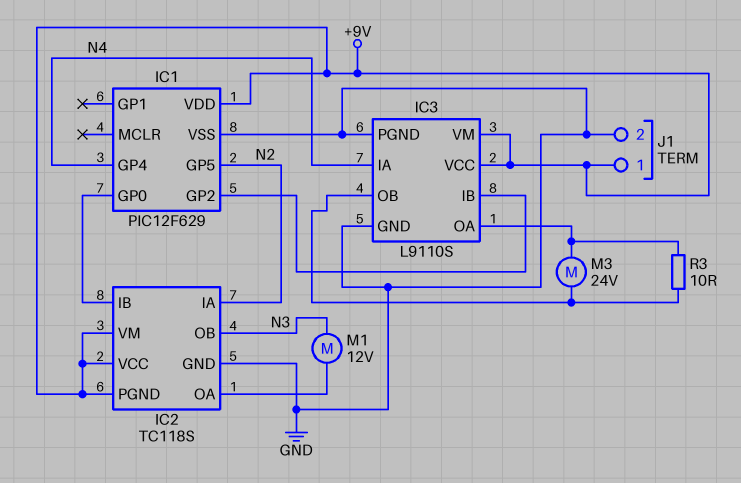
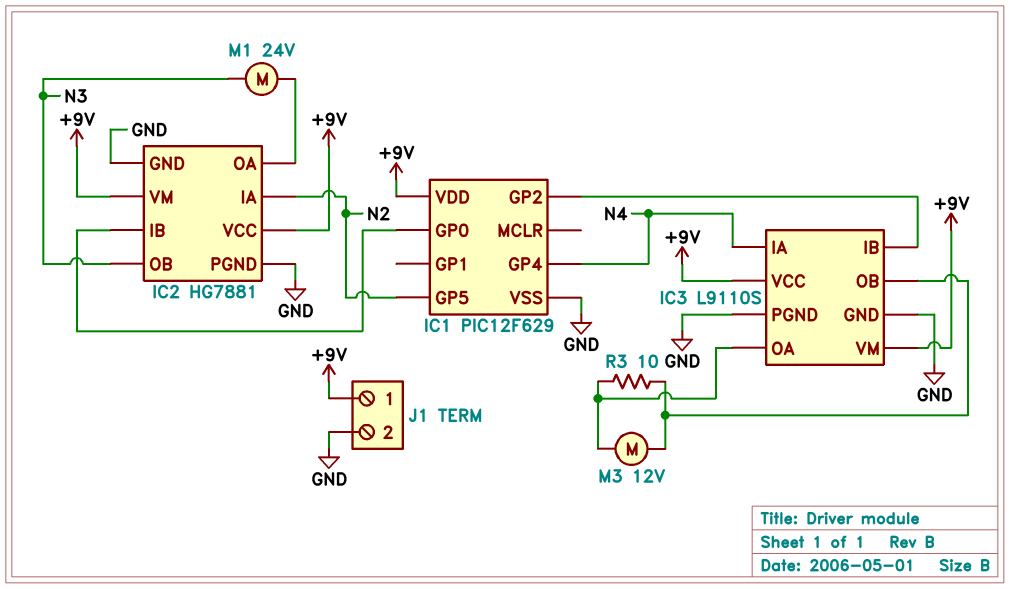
IC2: TC118S -> HG7881
IC2 pin PGND: +9V -> GND
M1: motor 12V (IC2/OA, N3) -> motor 24V (IC2/OA, N3)
M3: motor 24V (IC3/OA, IC3/OB) -> motor 12V (IC3/OA, IC3/OB)

